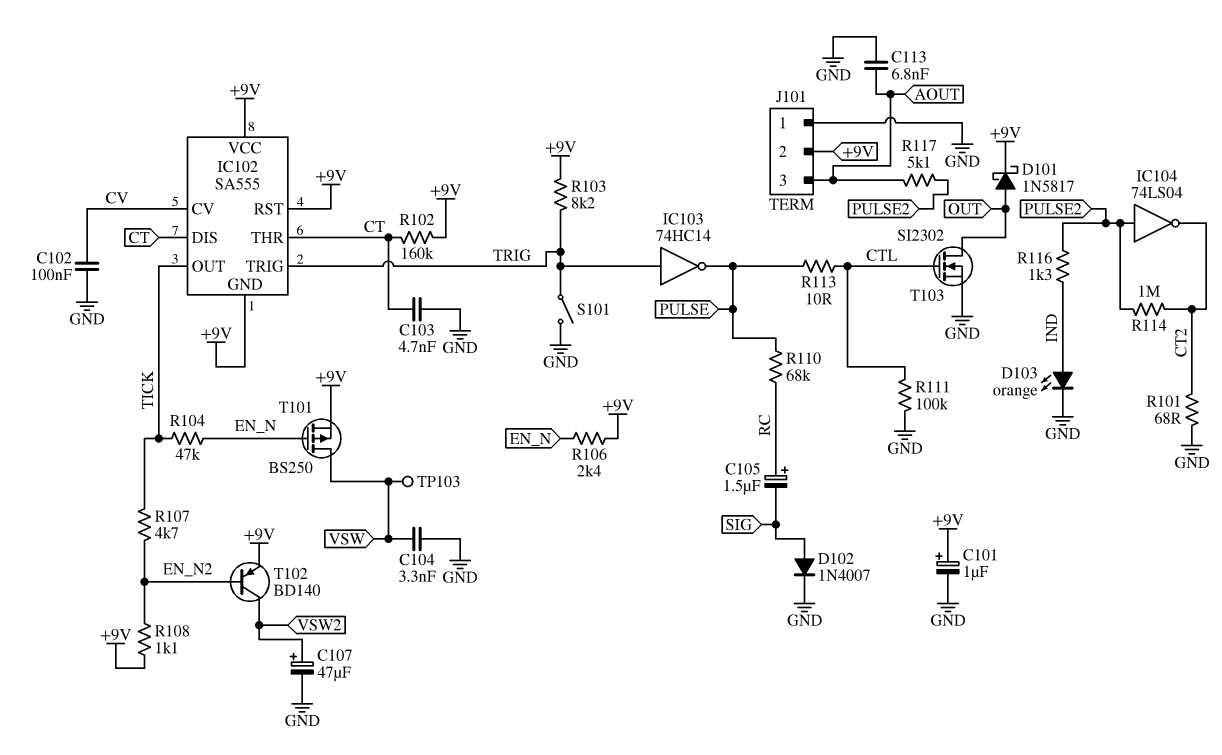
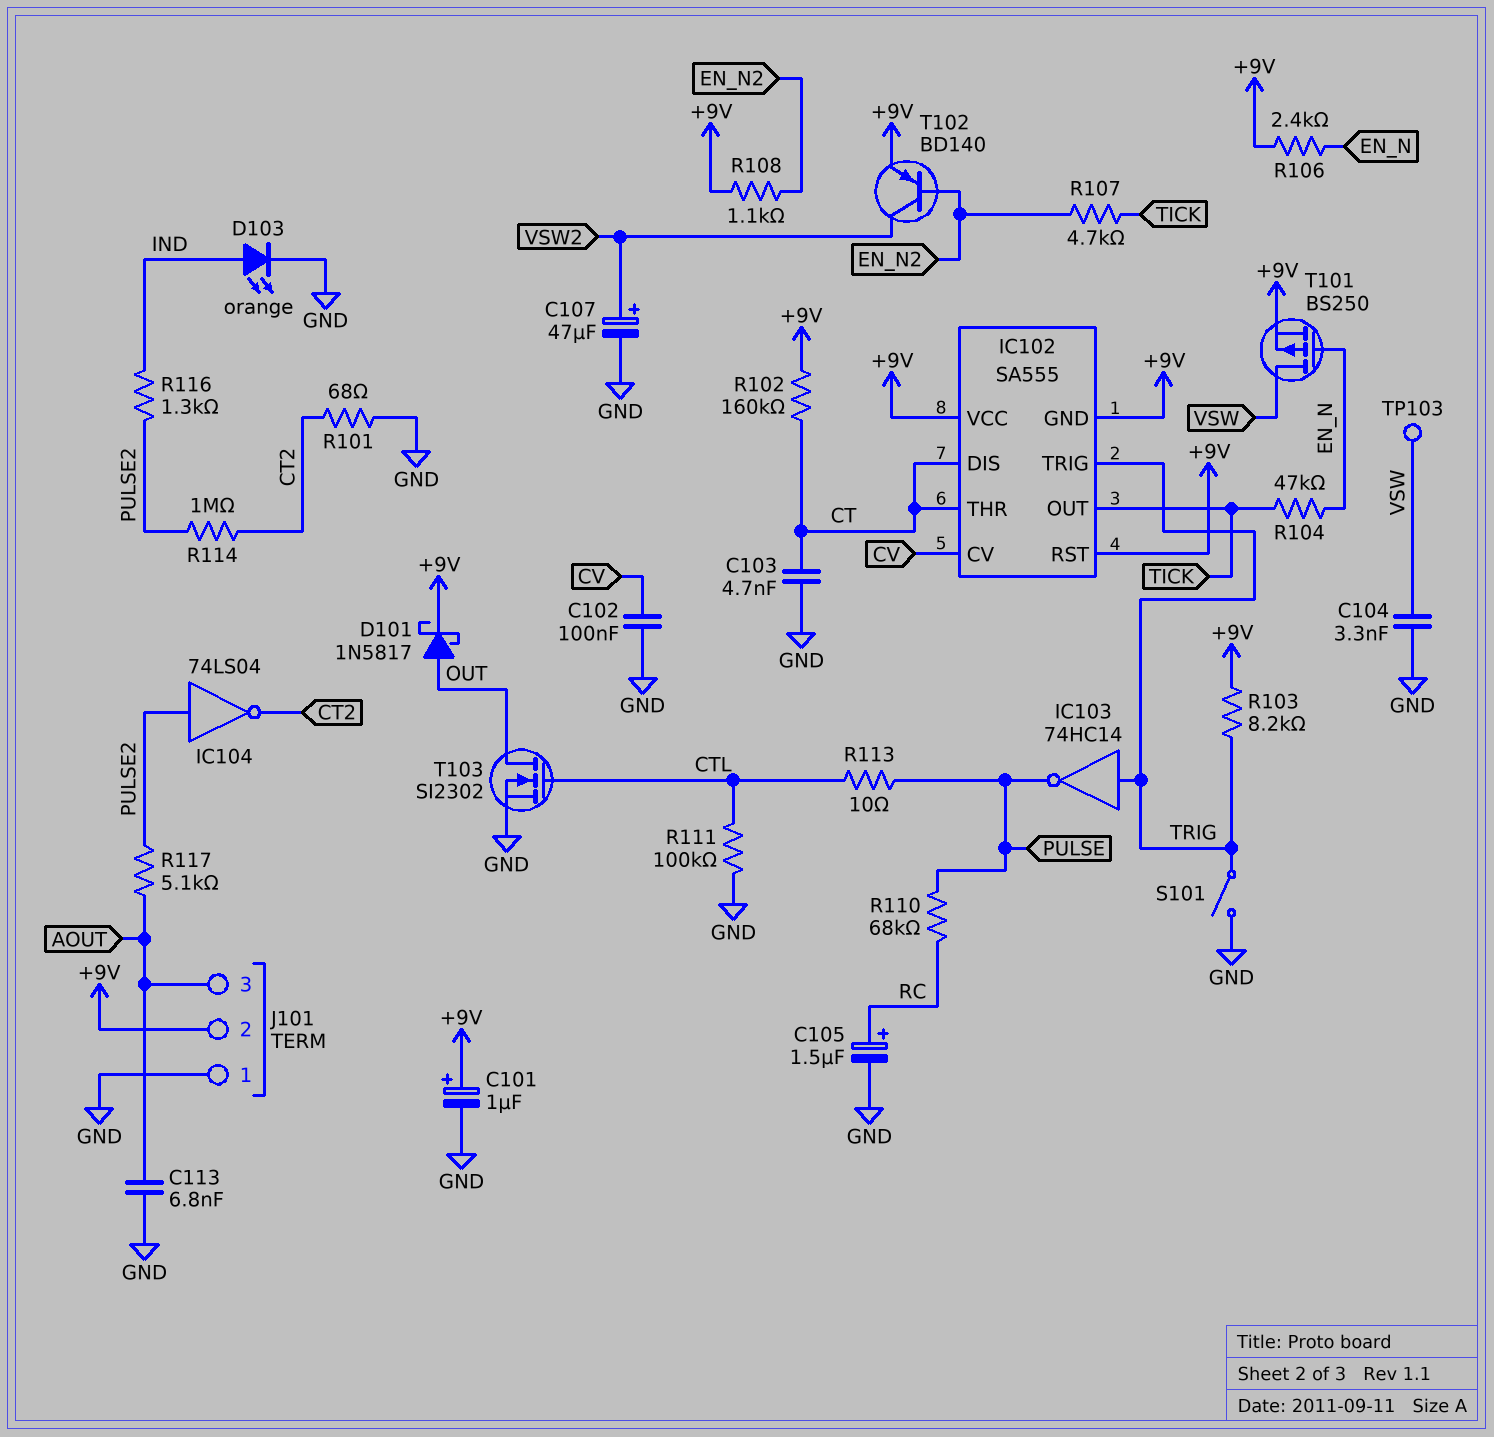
C105: 1.5uF (plus RC, minus SIG) -> 1.5uF (plus RC, minus GND)
D102: diode 1N4007 (A SIG, K GND) -> none

